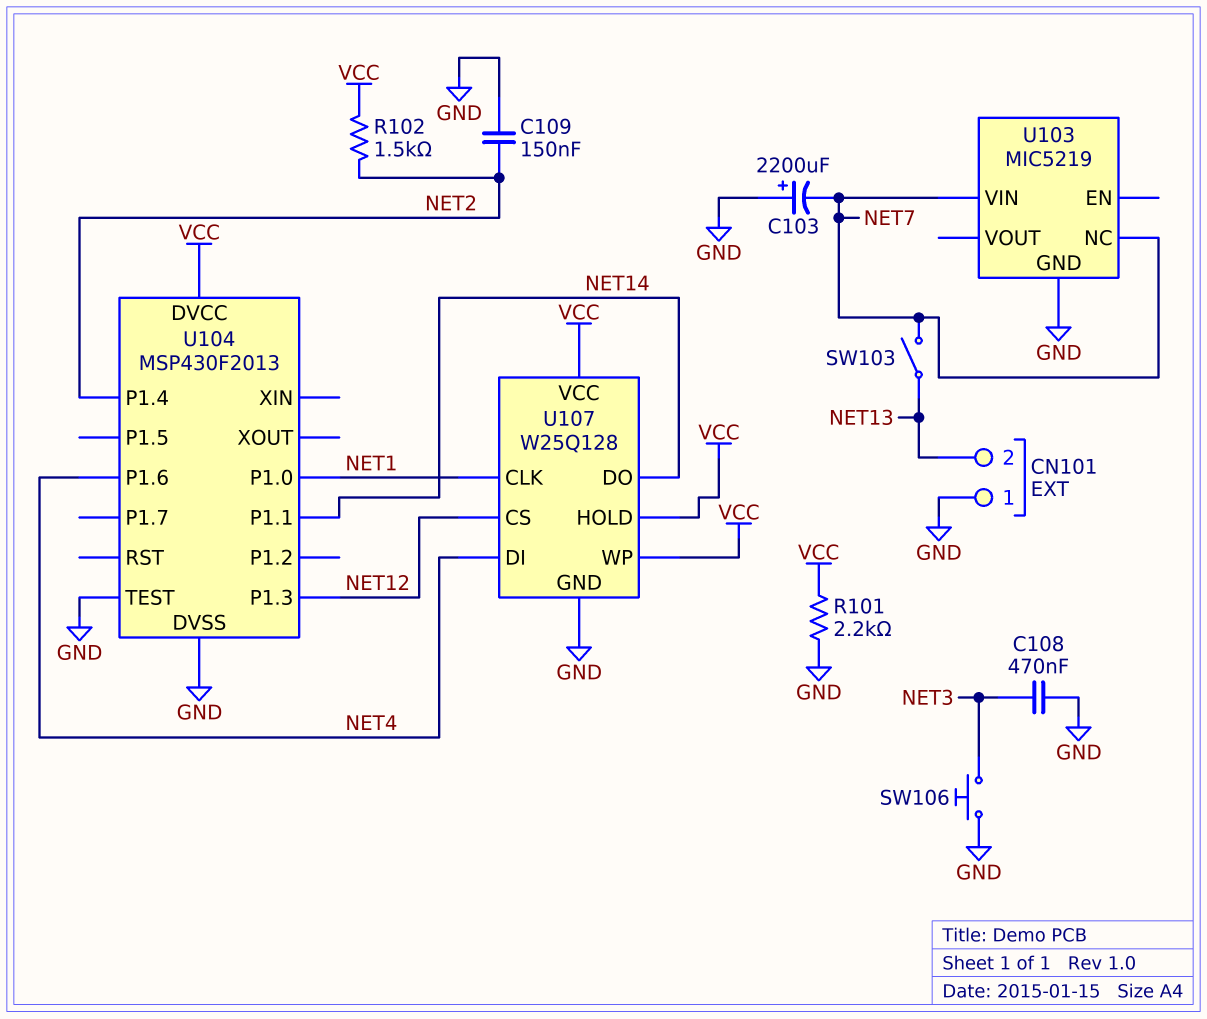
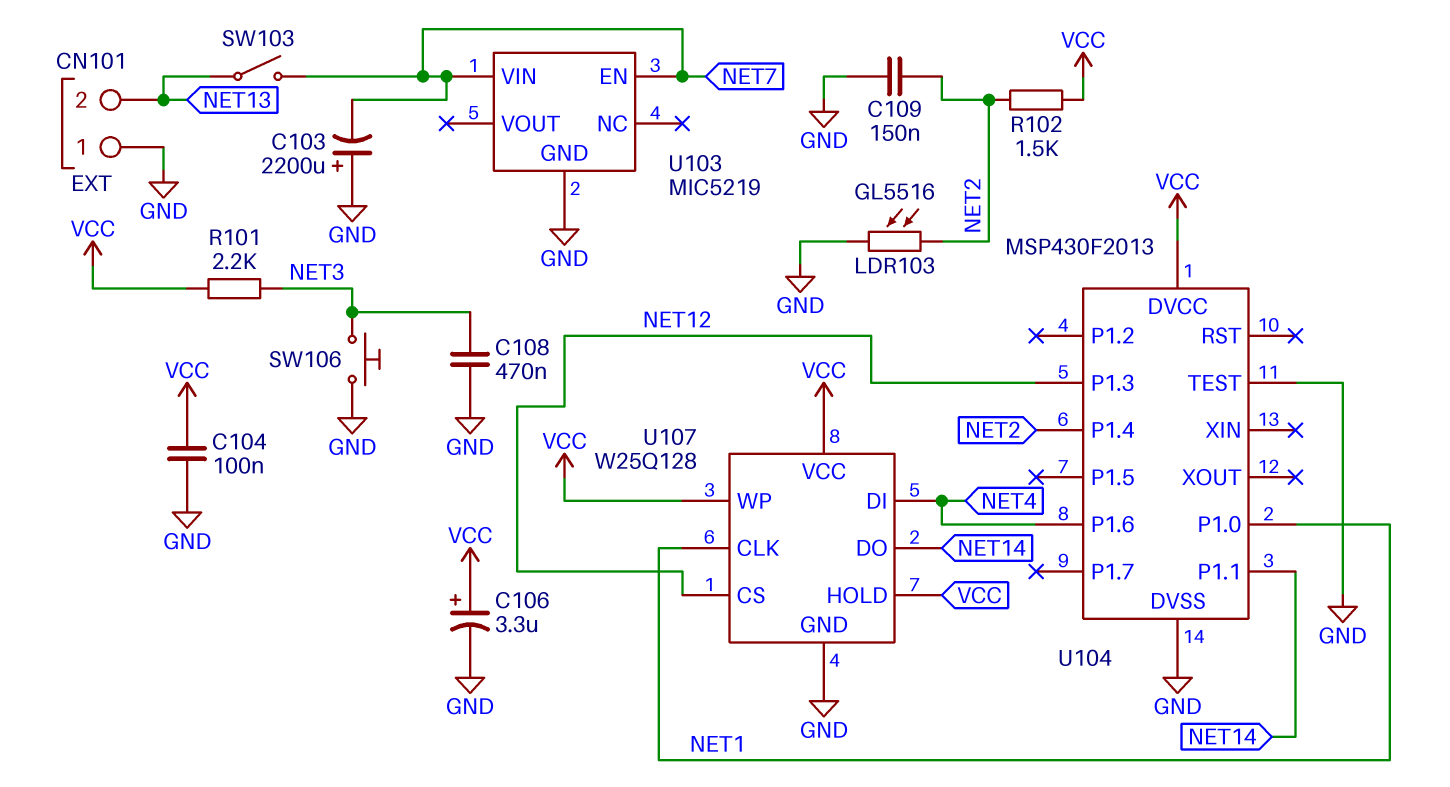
C104: none -> 100nF (GND, VCC)
C106: none -> 3.3uF (plus VCC, minus GND)
LDR103: none -> GL5516 (GND, NET2)
R101: 2.2k (GND, VCC) -> 2.2k (NET3, VCC)
U103 pin EN: none -> NET7
U103 pin NC: NET7 -> none

